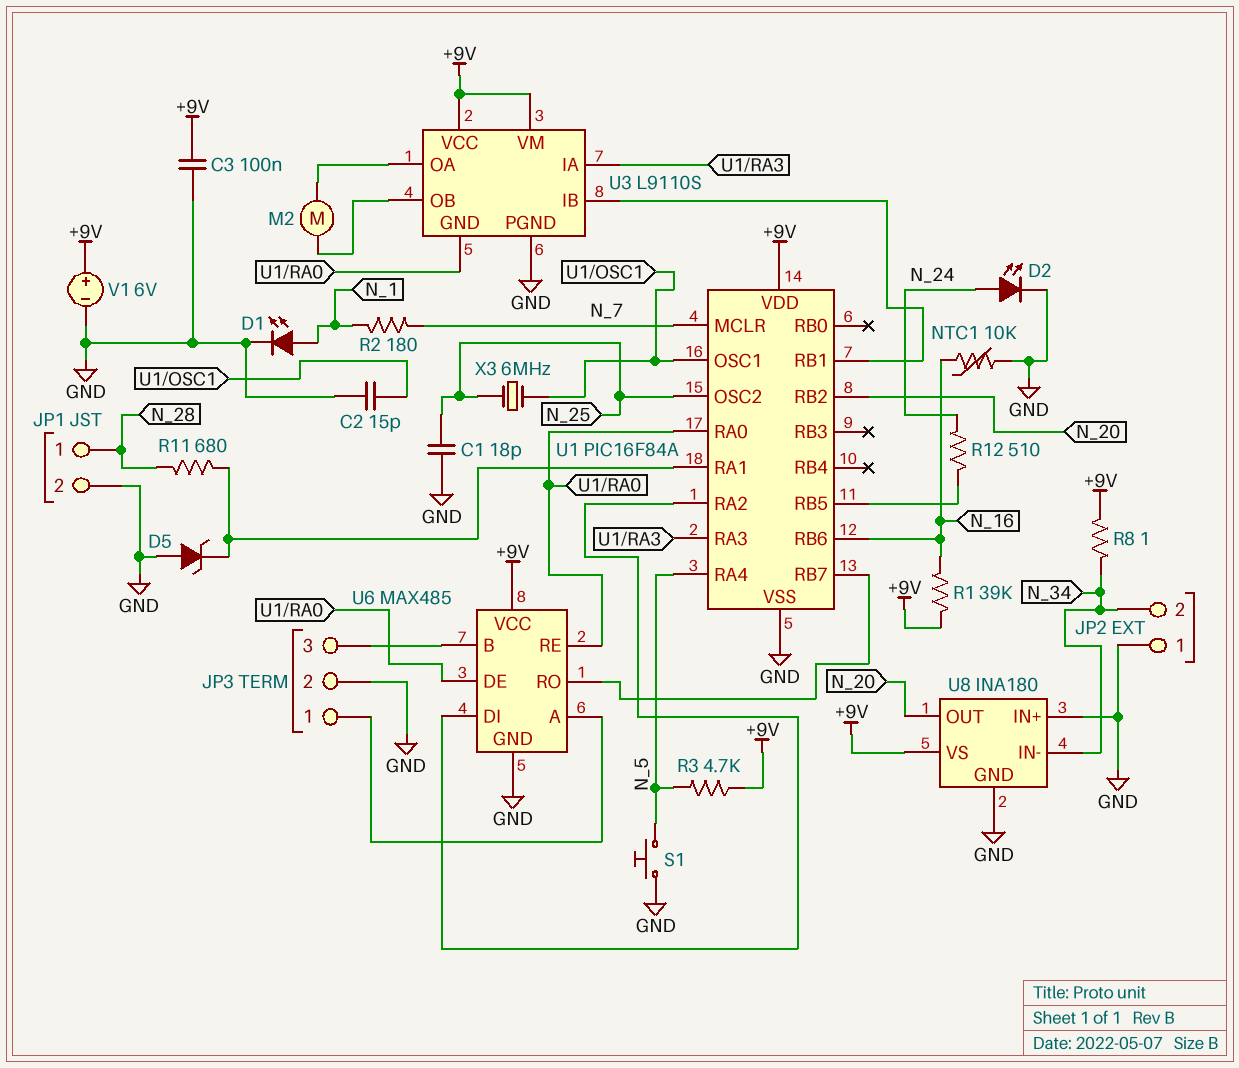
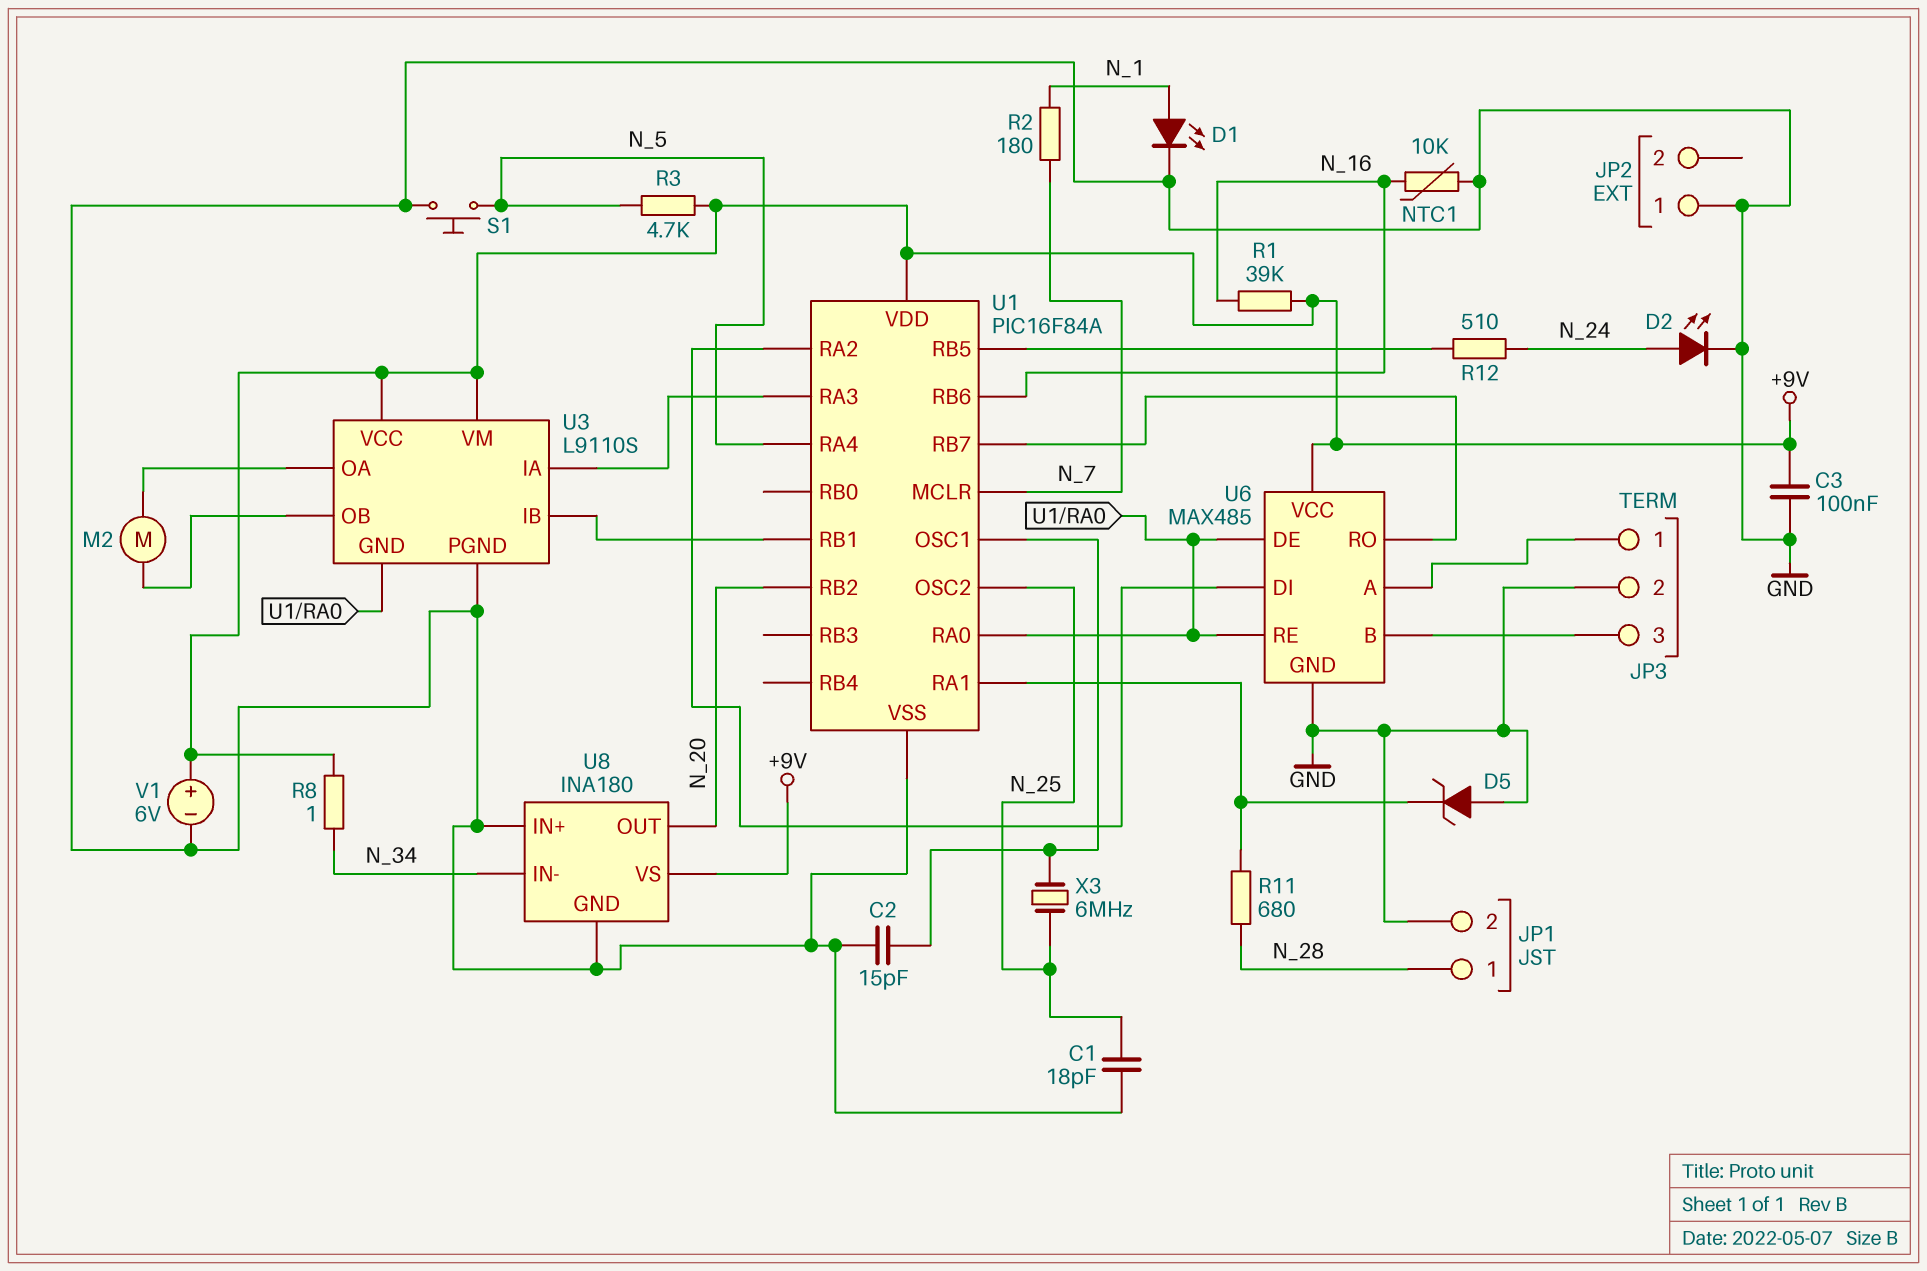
JP2 pin 2: N_34 -> none

